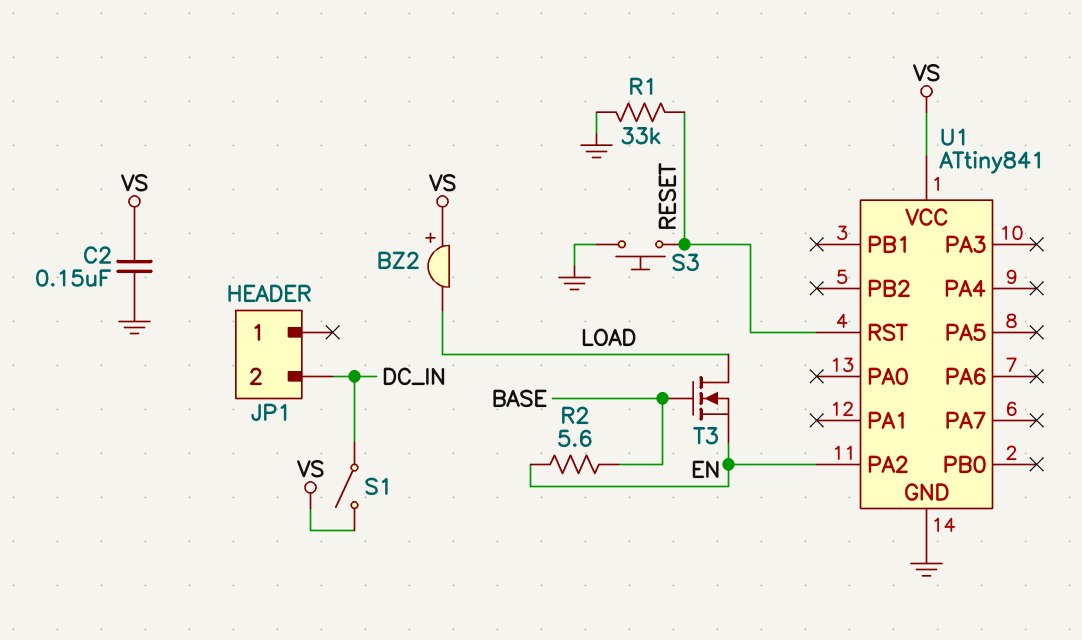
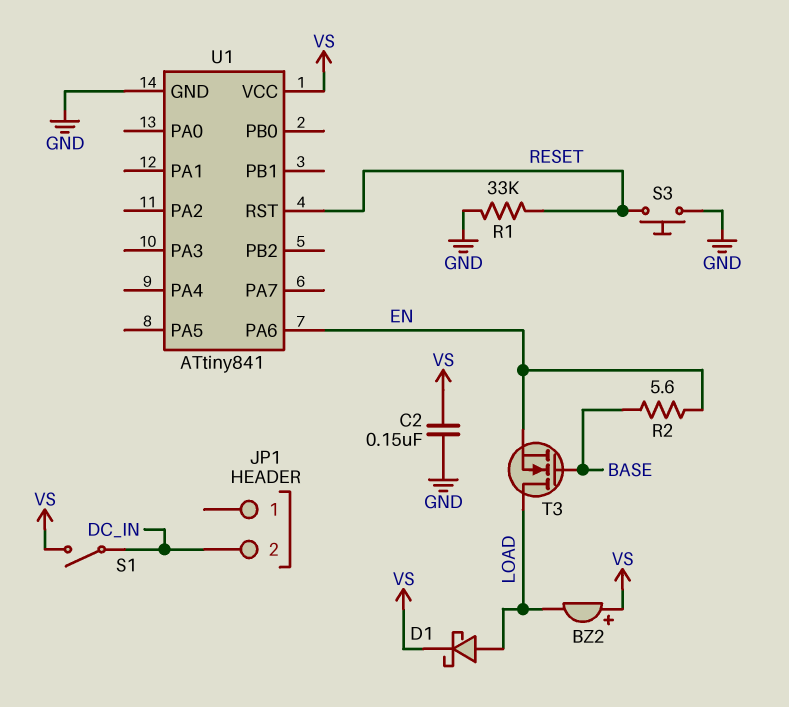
D1: none -> schottky (A LOAD, K VS)
U1 pin PA2: EN -> none
U1 pin PA6: none -> EN

